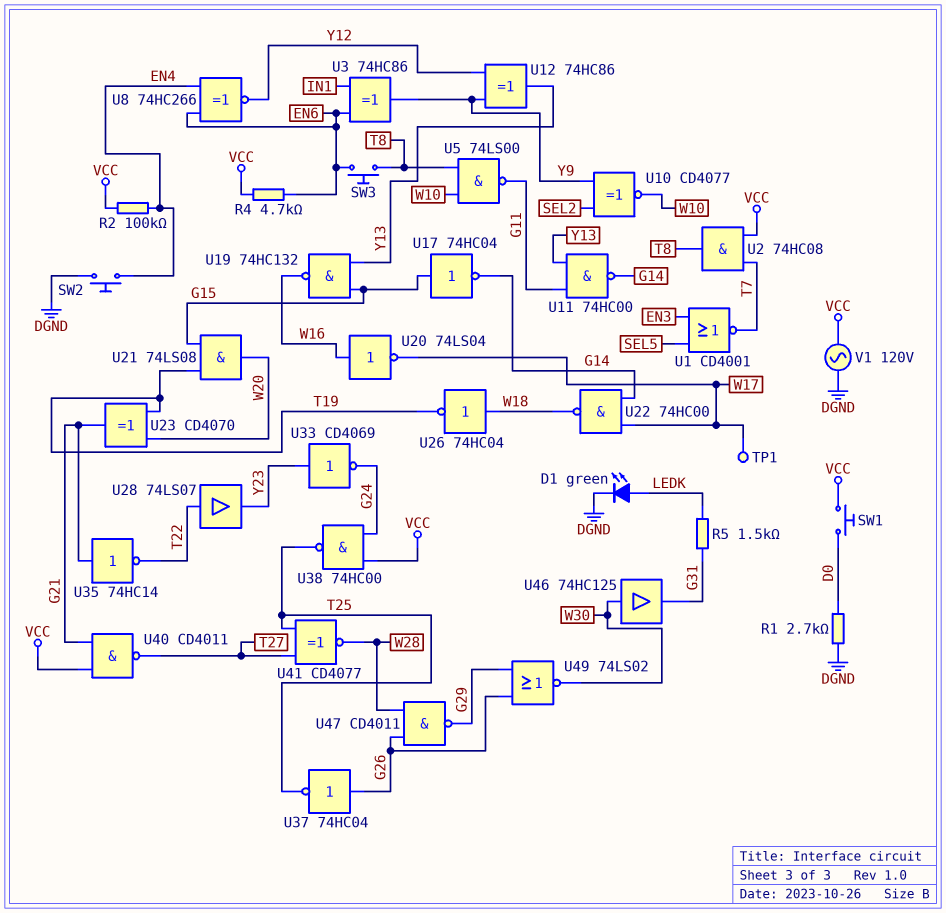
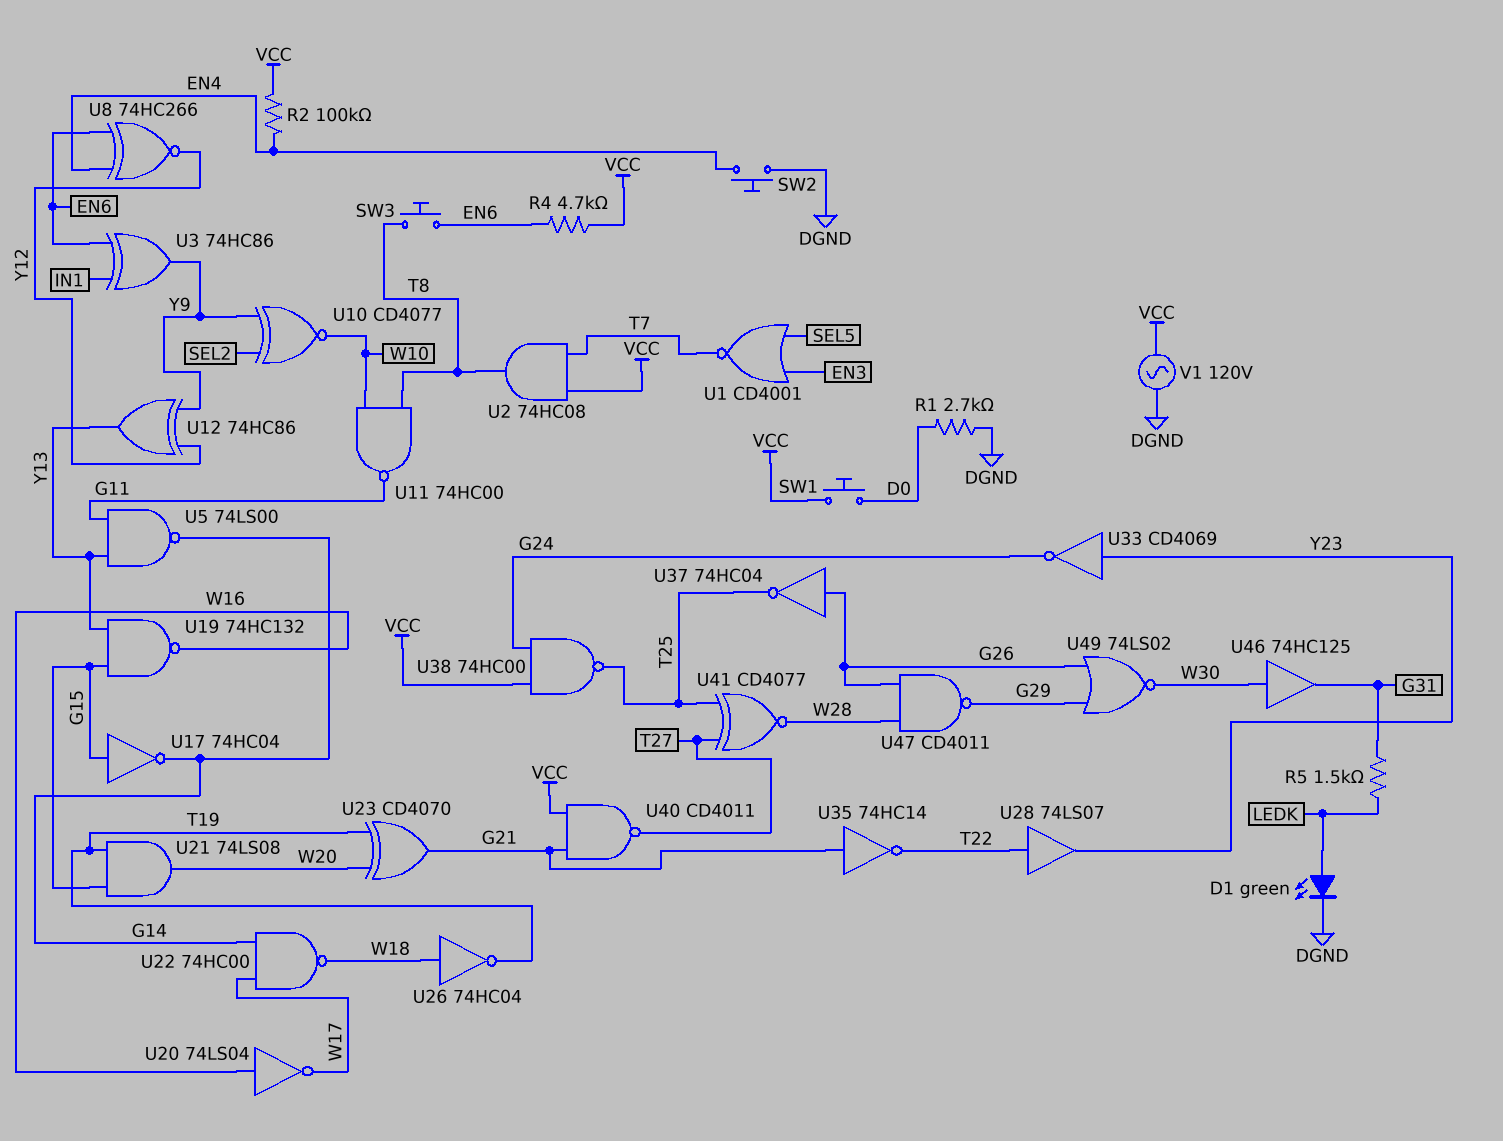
TP1: test point (W17) -> none
U5: NAND 74LS00 (in T8, in W10, out G11) -> NAND 74LS00 (in G11, in Y13, out G14)
U11: NAND 74HC00 (in G11, in Y13, out G14) -> NAND 74HC00 (in T8, in W10, out G11)

